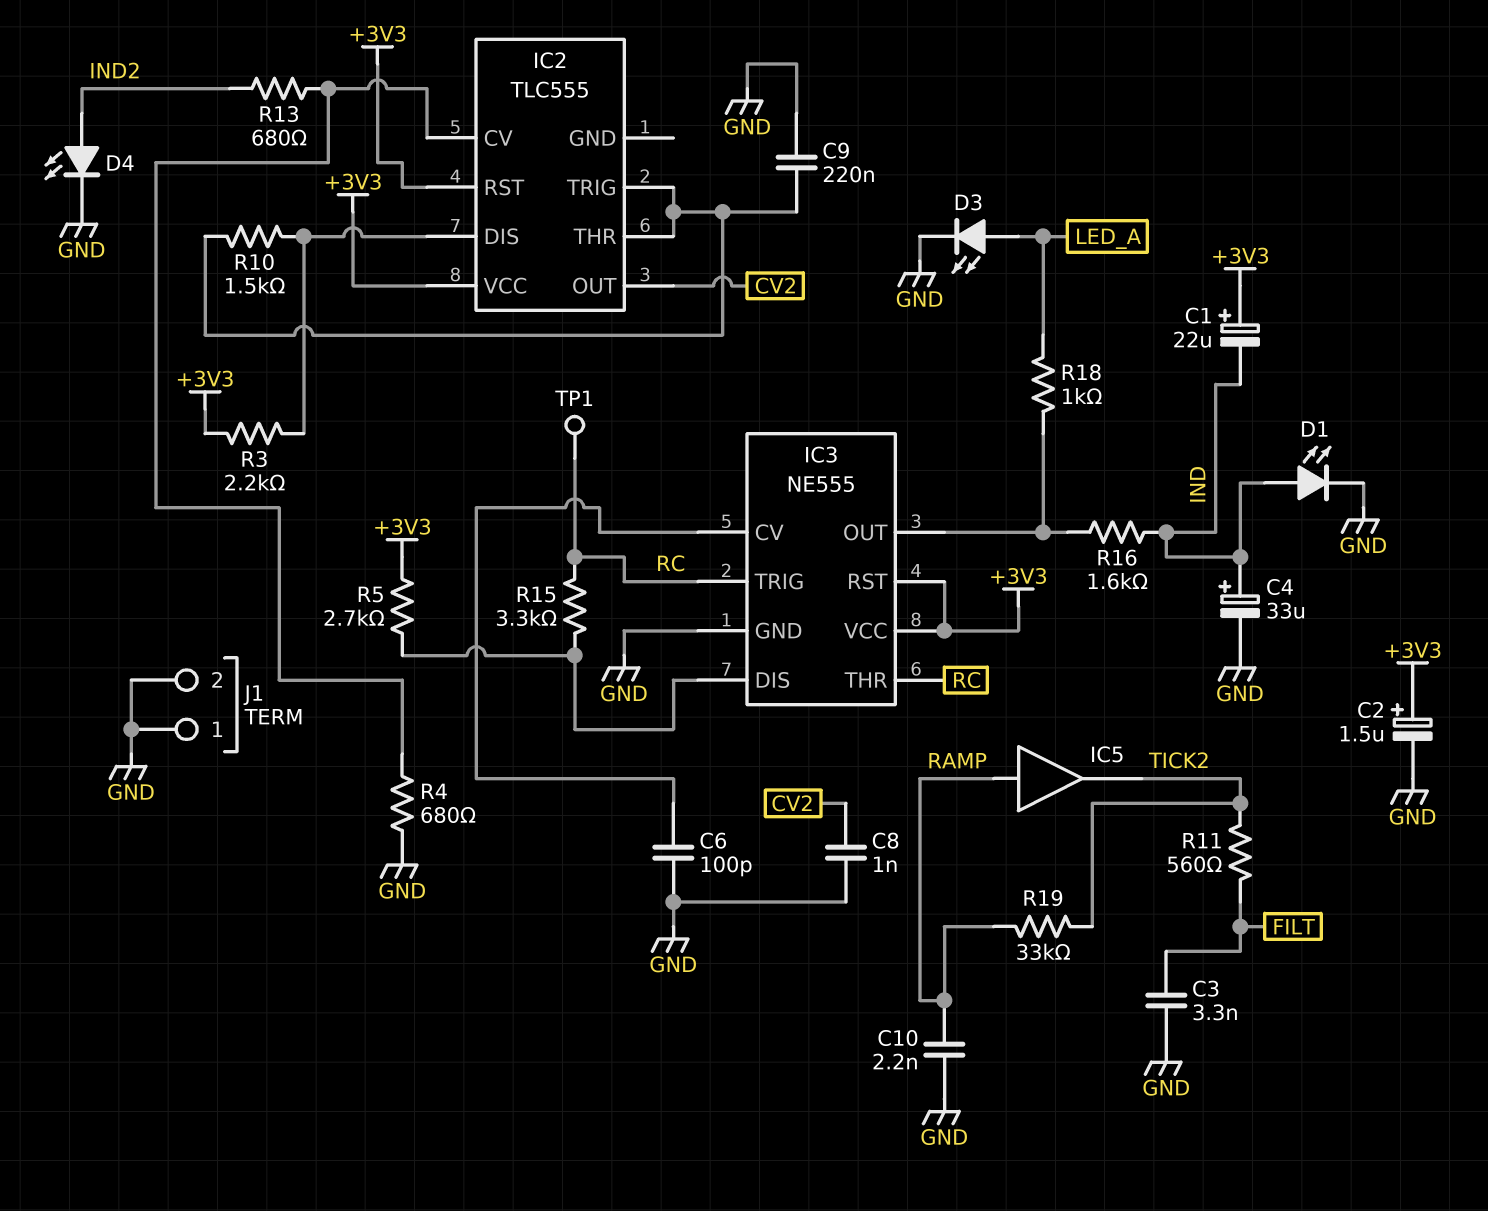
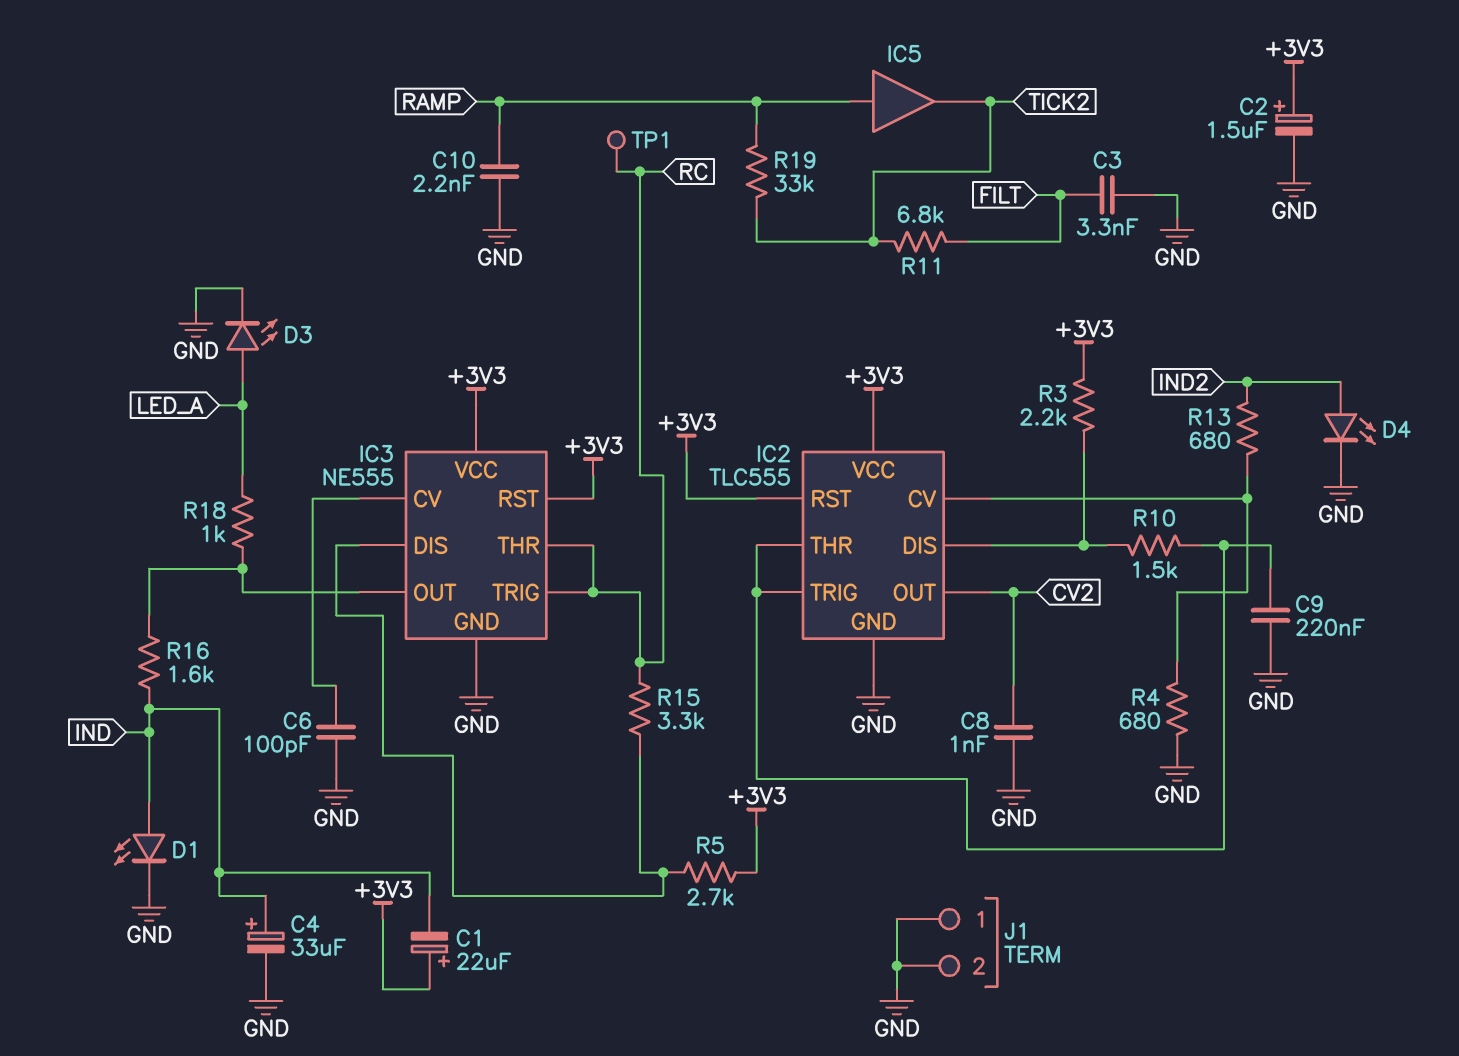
IC2 pin GND: none -> GND
R11: 560 (FILT, TICK2) -> 6.8k (FILT, TICK2)

